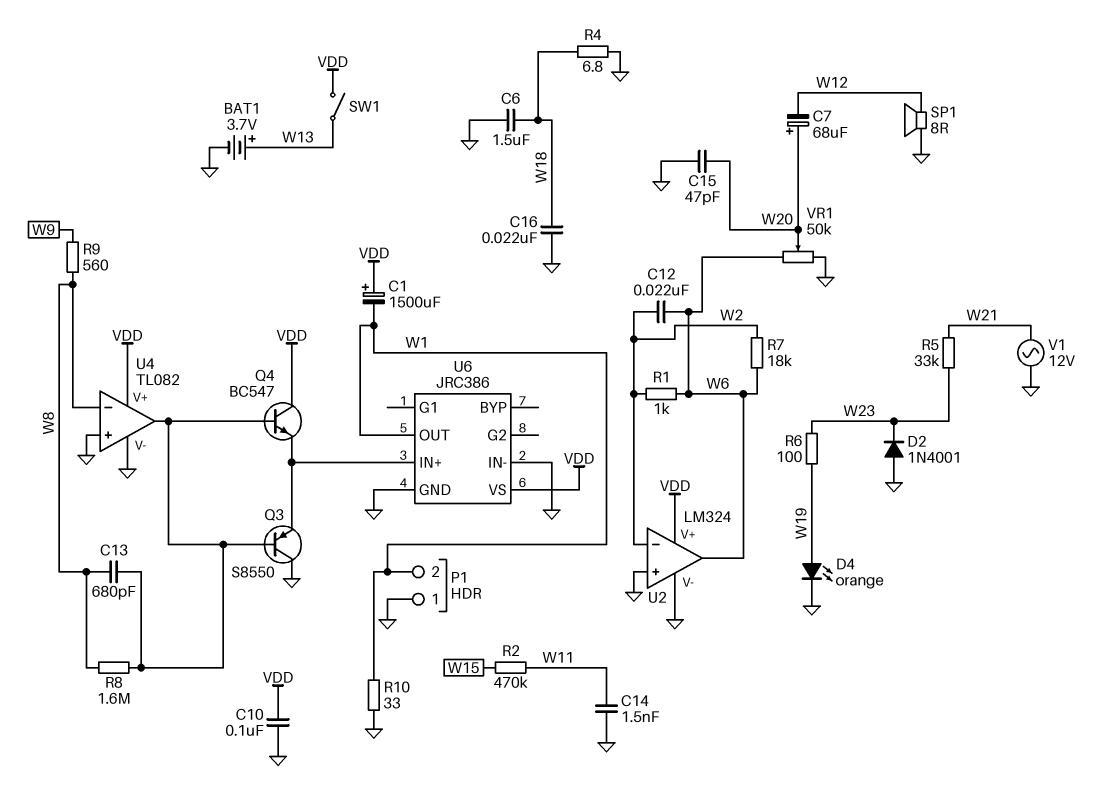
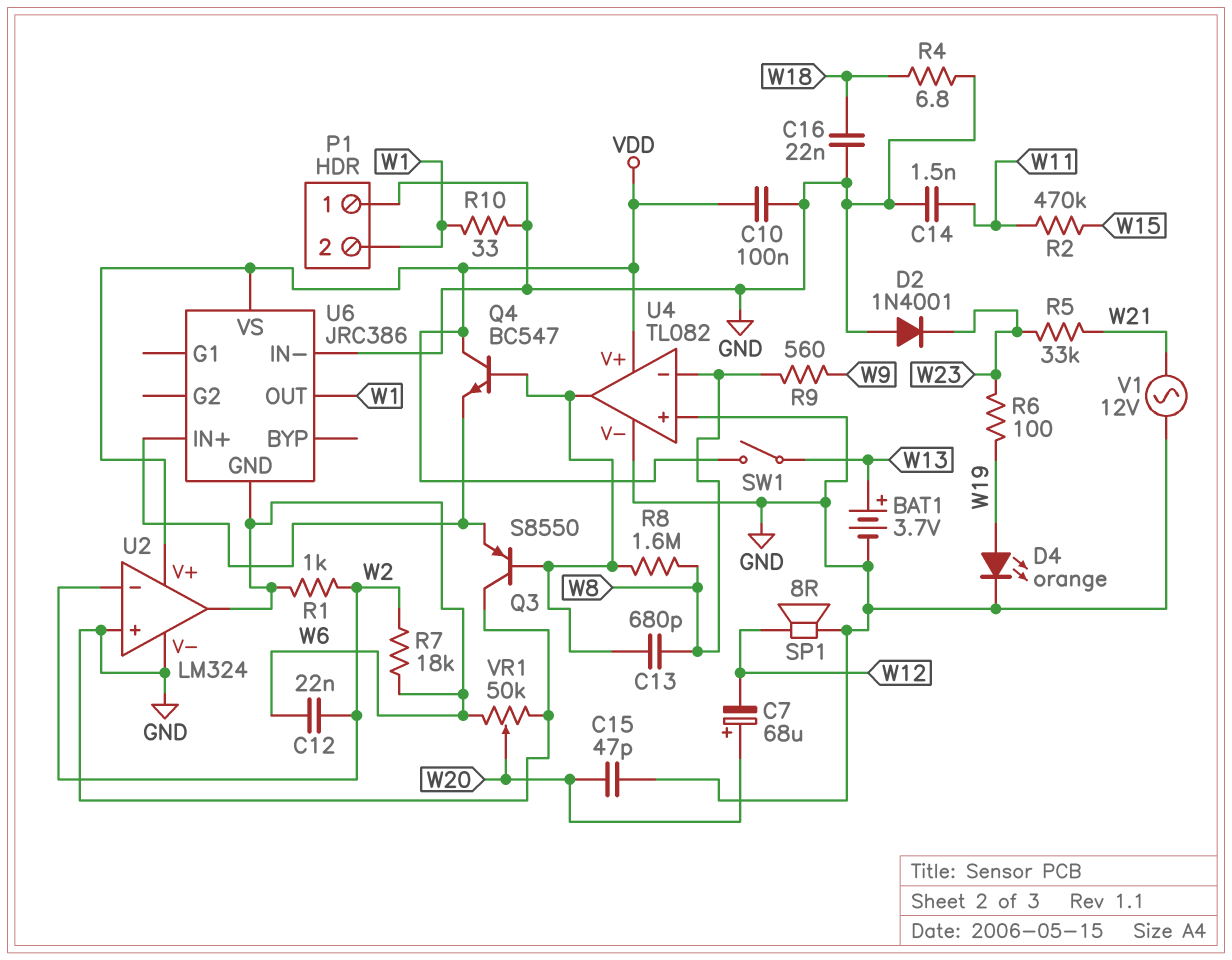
C1: 1500uF (plus VDD, minus W1) -> none
C6: 1.5uF (GND, W18) -> none
U6 pin GND: GND -> W6

